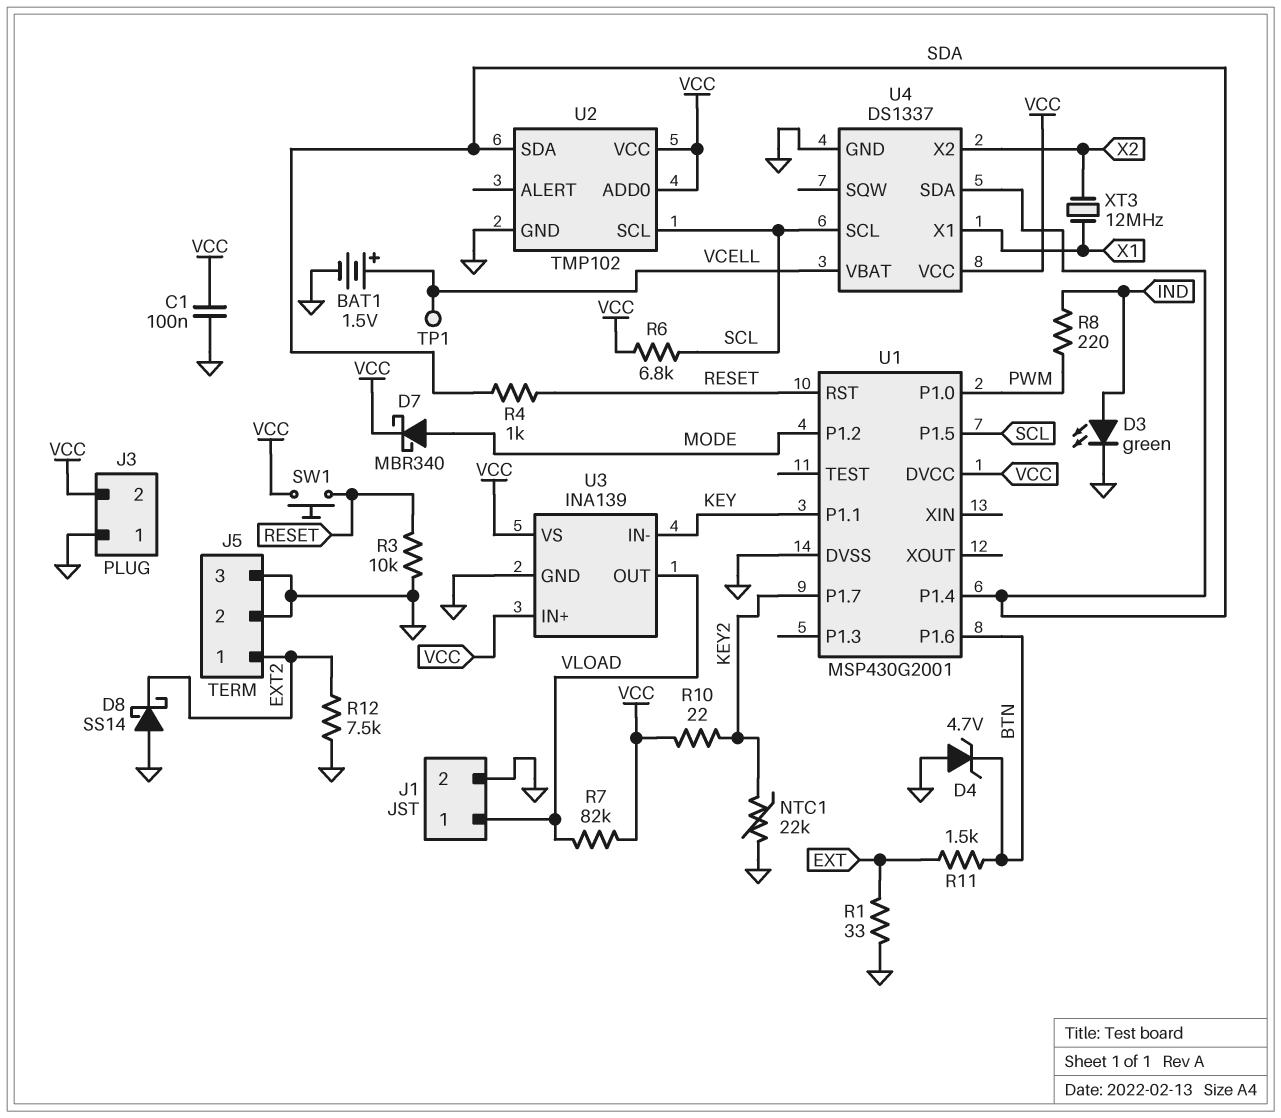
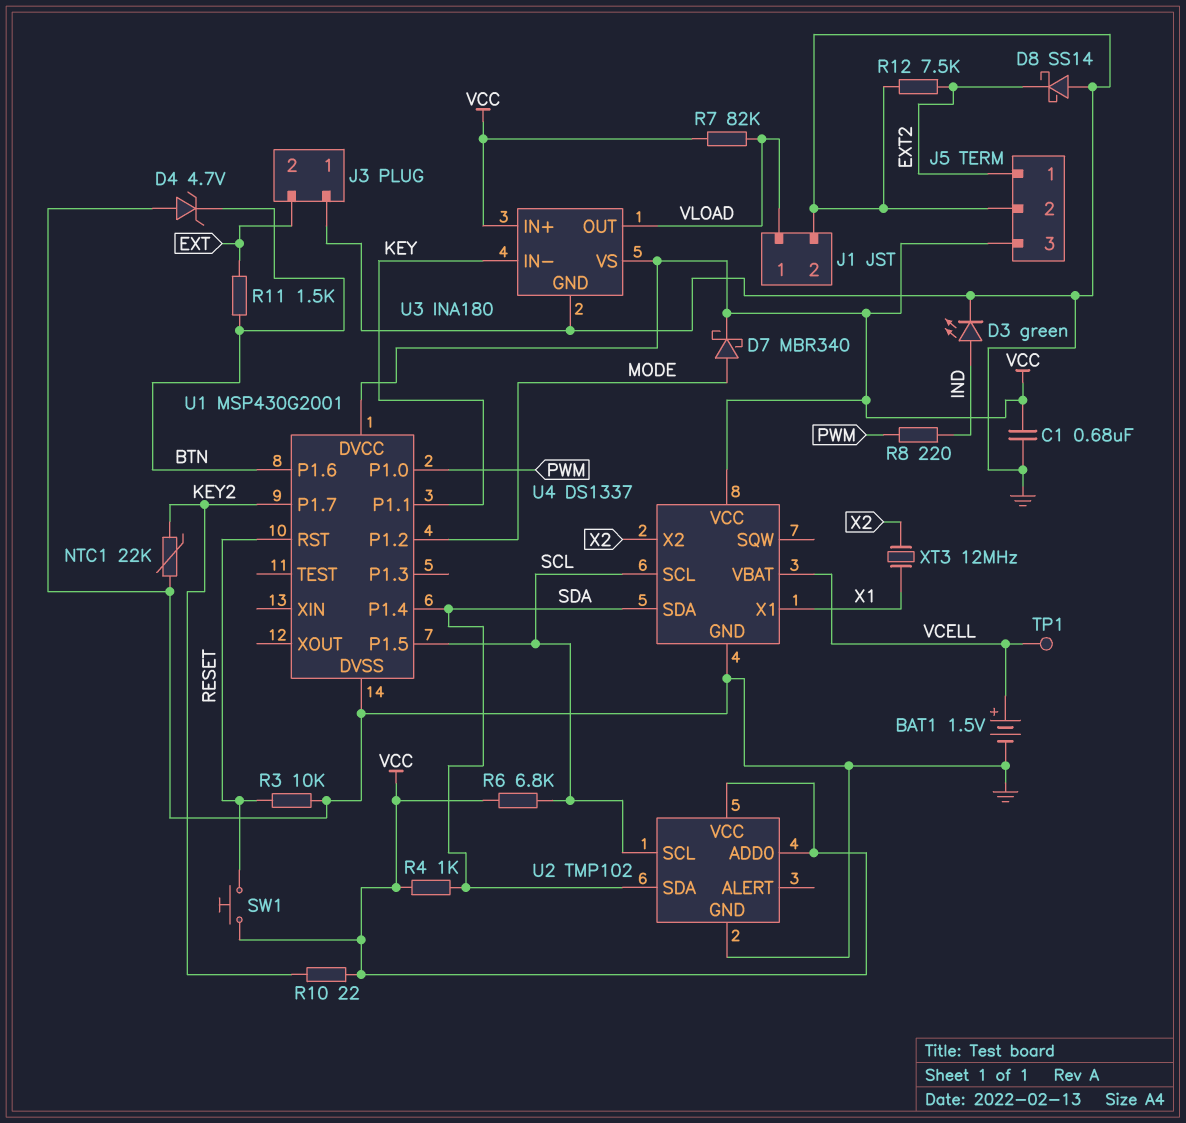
C1: 100nF (GND, VCC) -> 680nF (GND, VCC)
J3 pin 2: VCC -> EXT
J5 pin 3: GND -> VCC
R1: 33 (EXT, GND) -> none
R4: 1k (RESET, SDA) -> 1k (SDA, VCC)
U3: INA139 -> INA180

